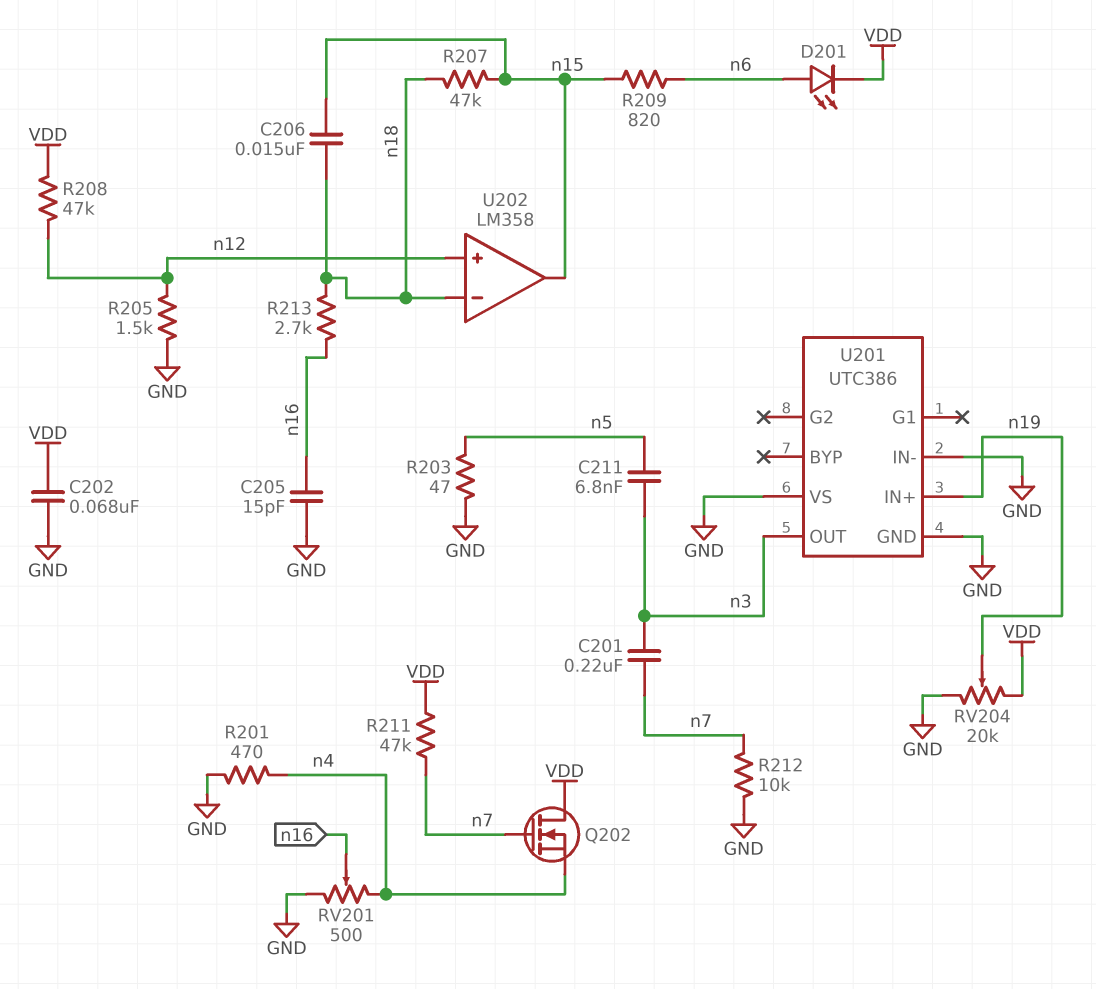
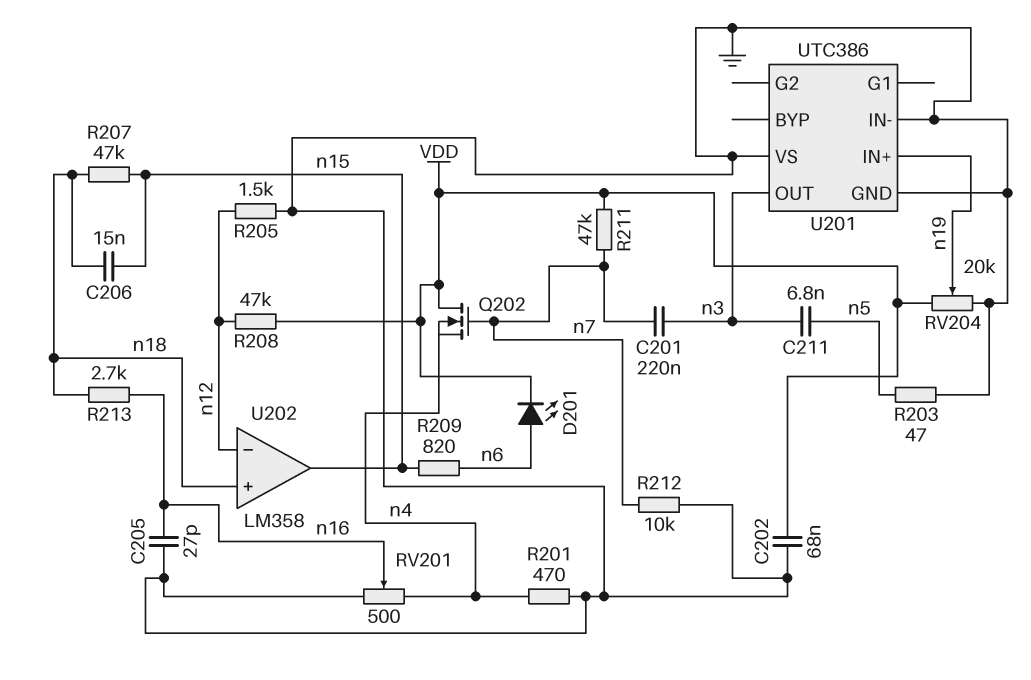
C205: 15pF (GND, n16) -> 27pF (GND, n16)
U202 pin in+: n12 -> n18
U202 pin in-: n18 -> n12

